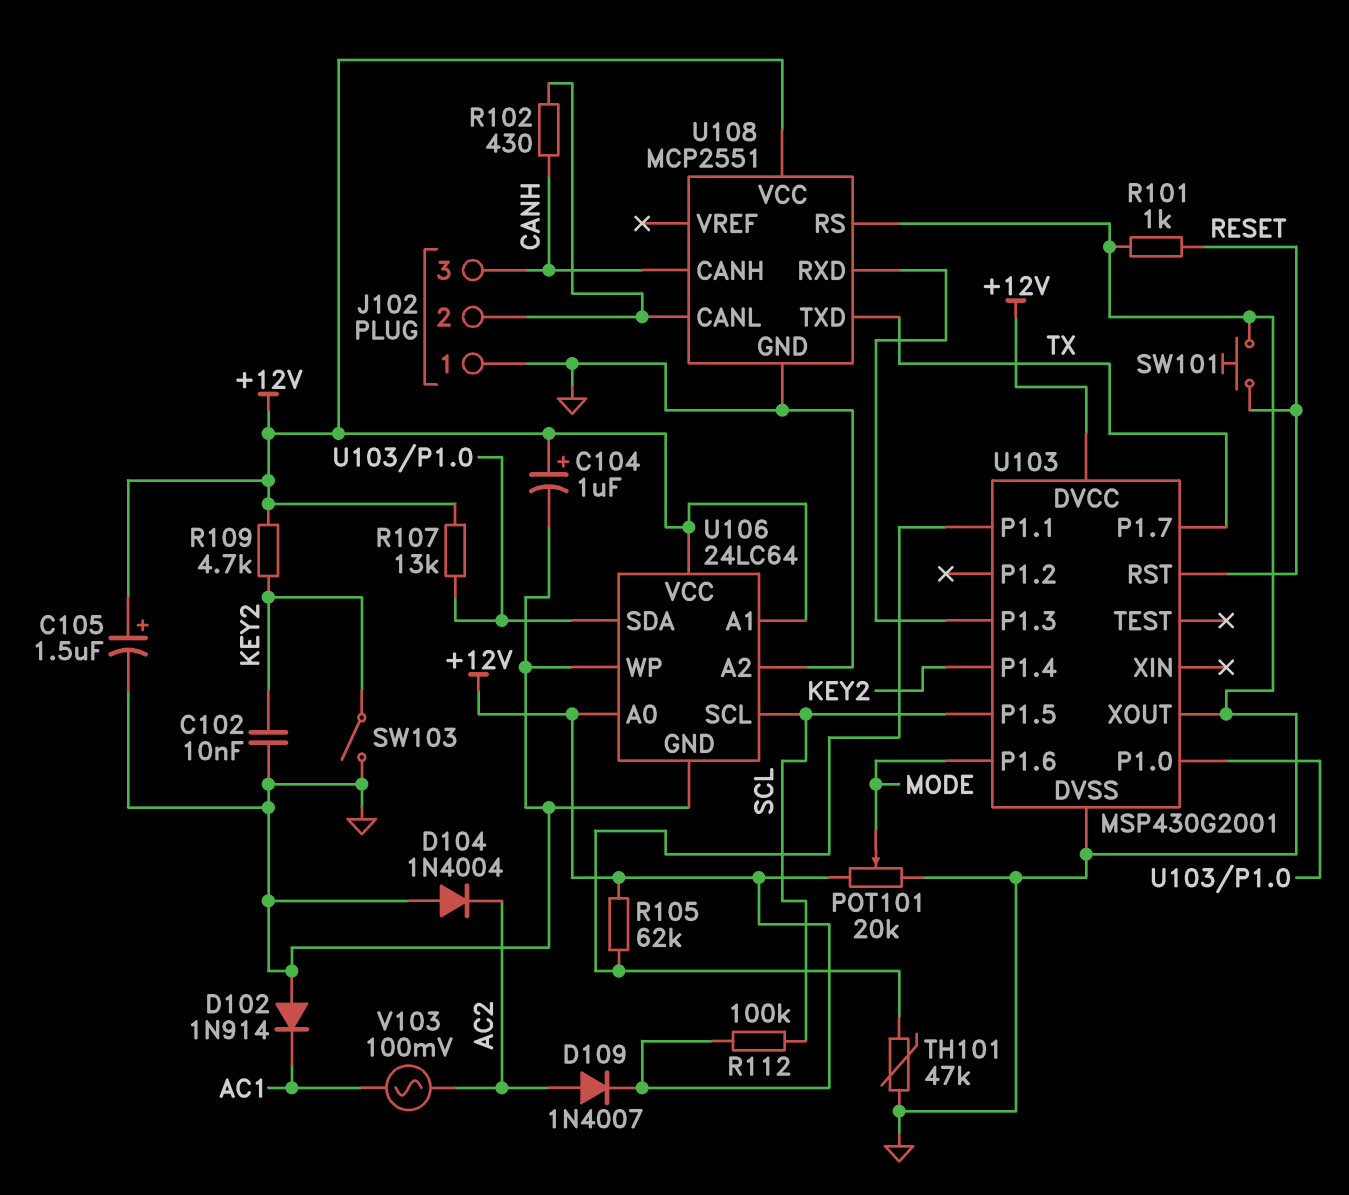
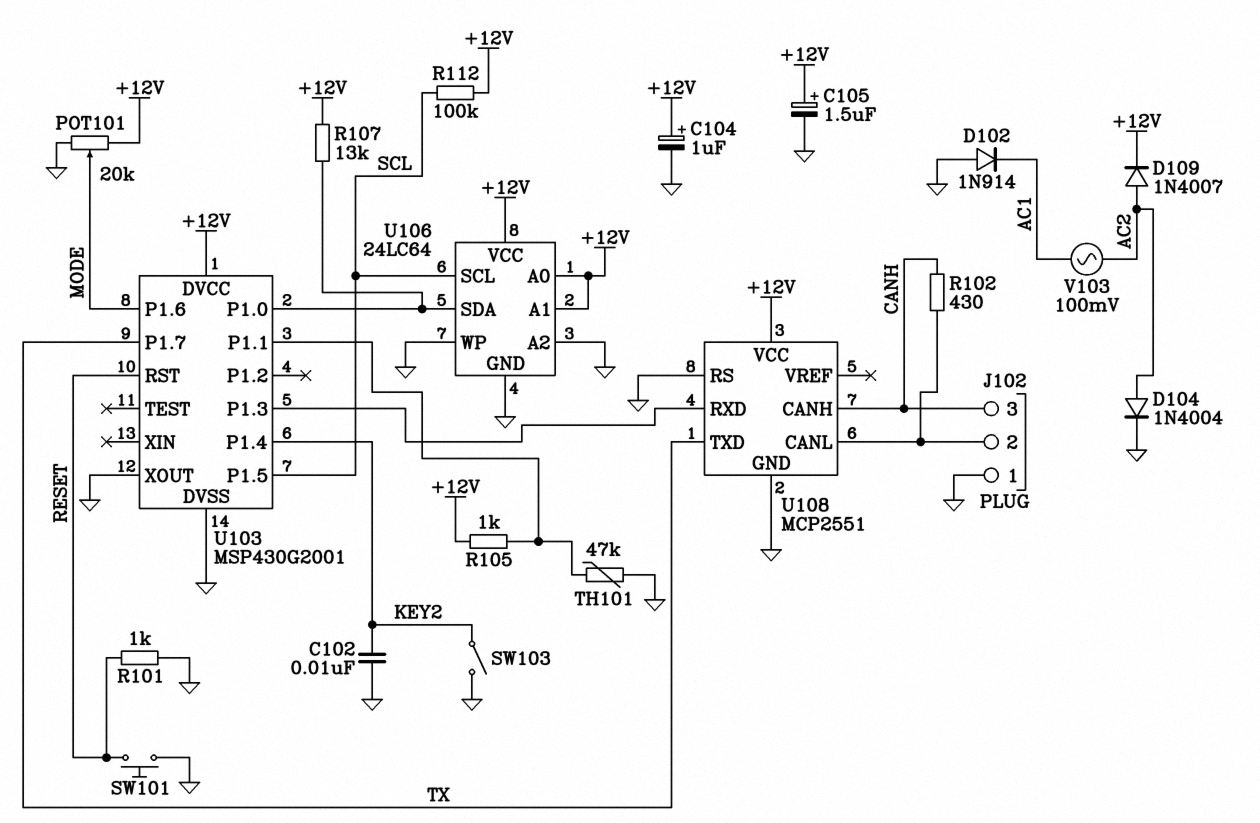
D104: diode 1N4004 (A GND, K AC2) -> diode 1N4004 (A AC2, K GND)
R105: 62k (+12V, U103/P1.1) -> 1k (+12V, U103/P1.1)
R109: 4.7k (+12V, KEY2) -> none

